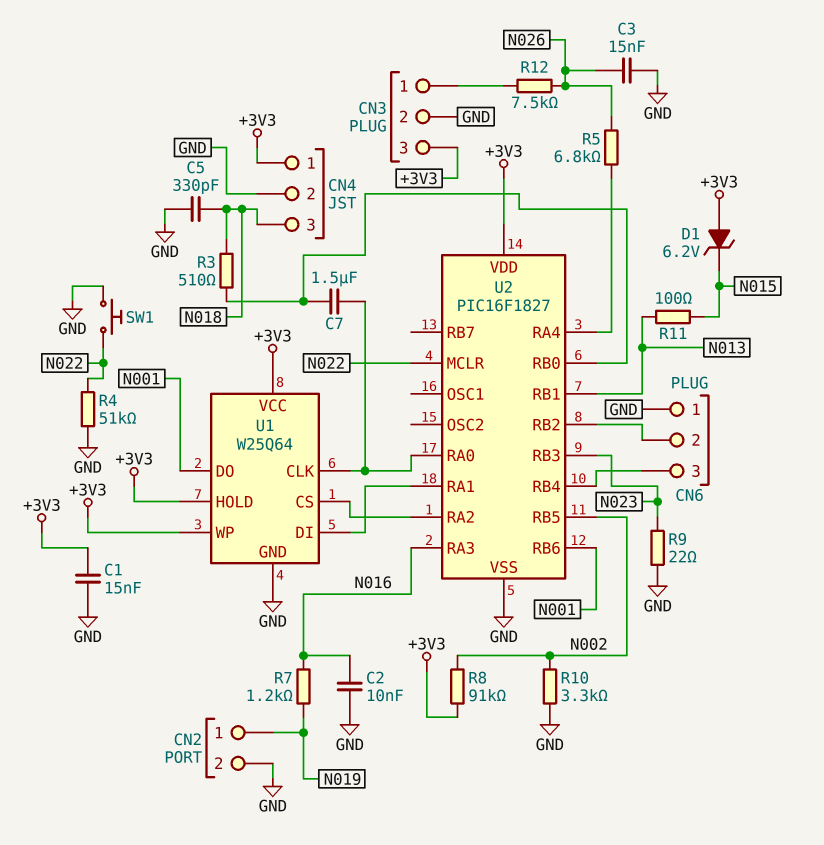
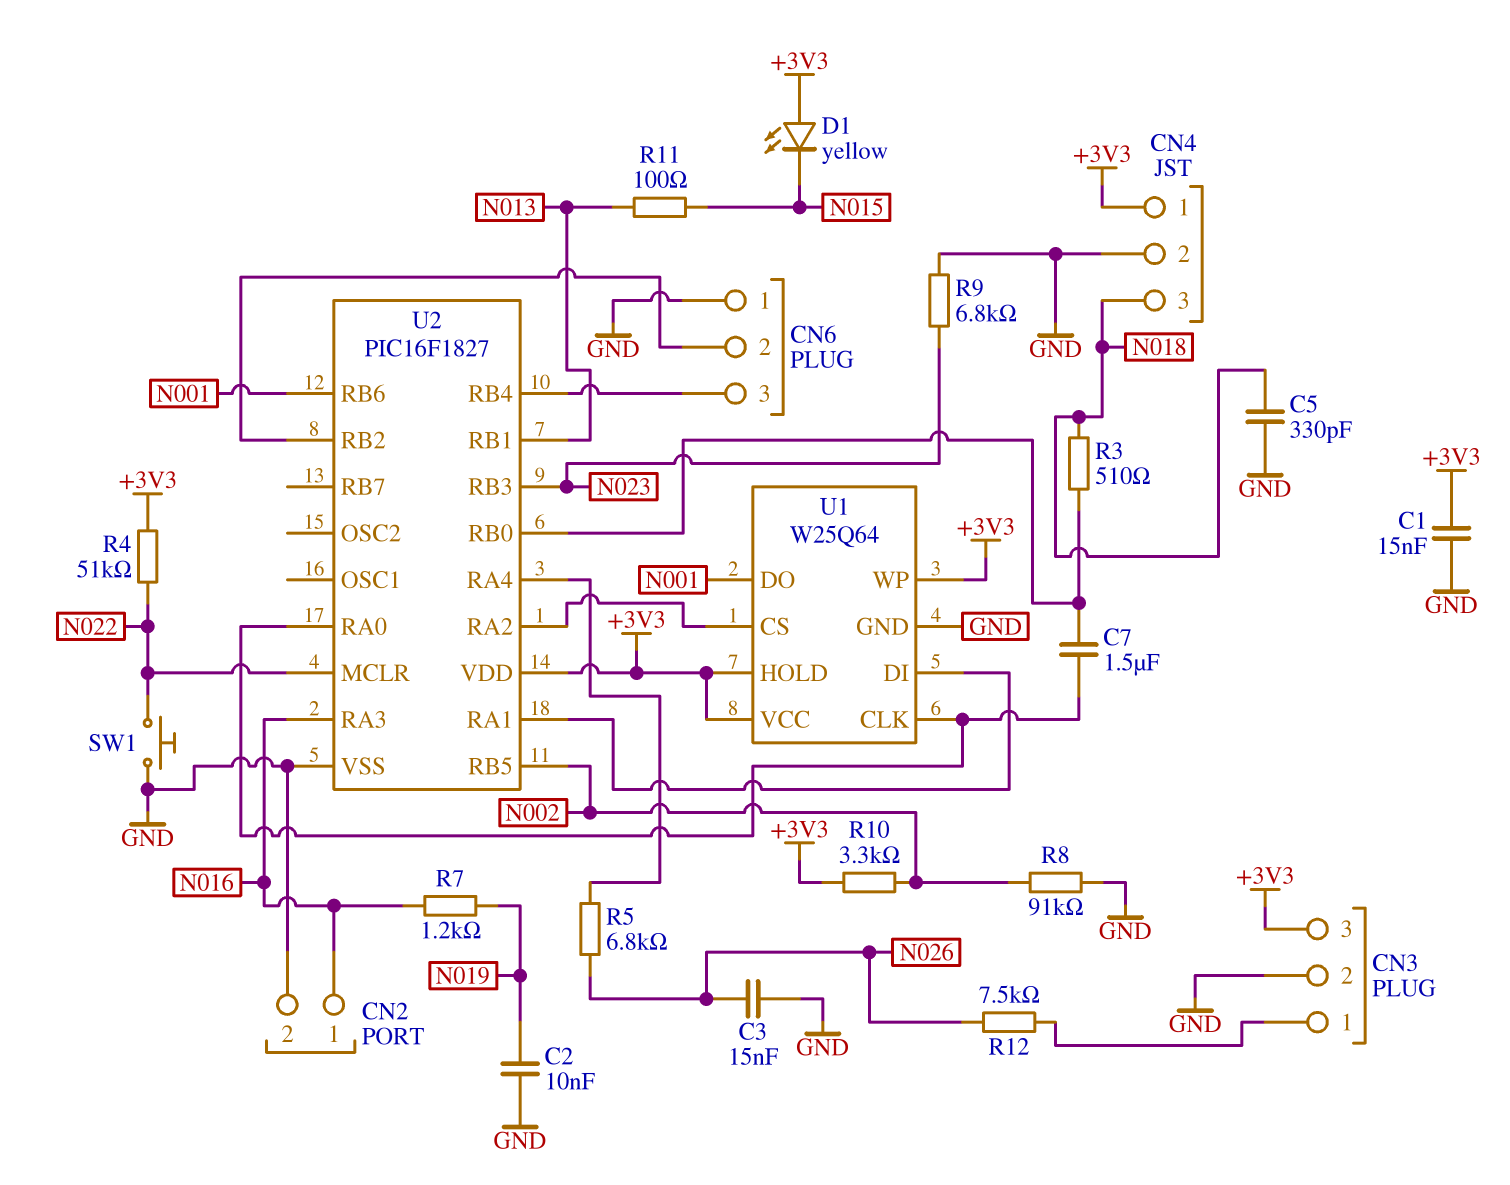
C2: 10nF (GND, N016) -> 10nF (GND, N019)
CN2 pin 1: N019 -> N016
D1: zener 6.2V (A +3V3, K N015) -> LED yellow (A +3V3, K N015)
R4: 51k (GND, N022) -> 51k (+3V3, N022)
R8: 91k (+3V3, N002) -> 91k (GND, N002)
R9: 22 (GND, N023) -> 6.8k (GND, N023)
R10: 3.3k (GND, N002) -> 3.3k (+3V3, N002)

